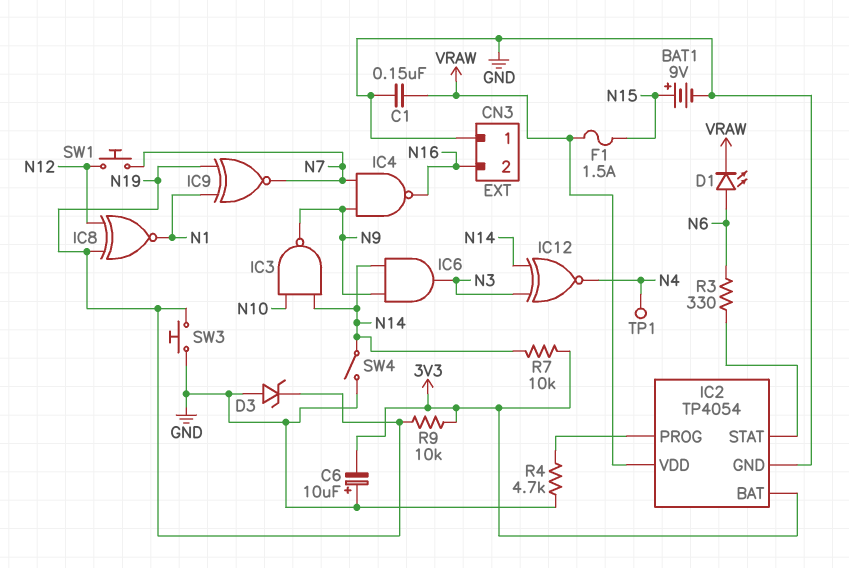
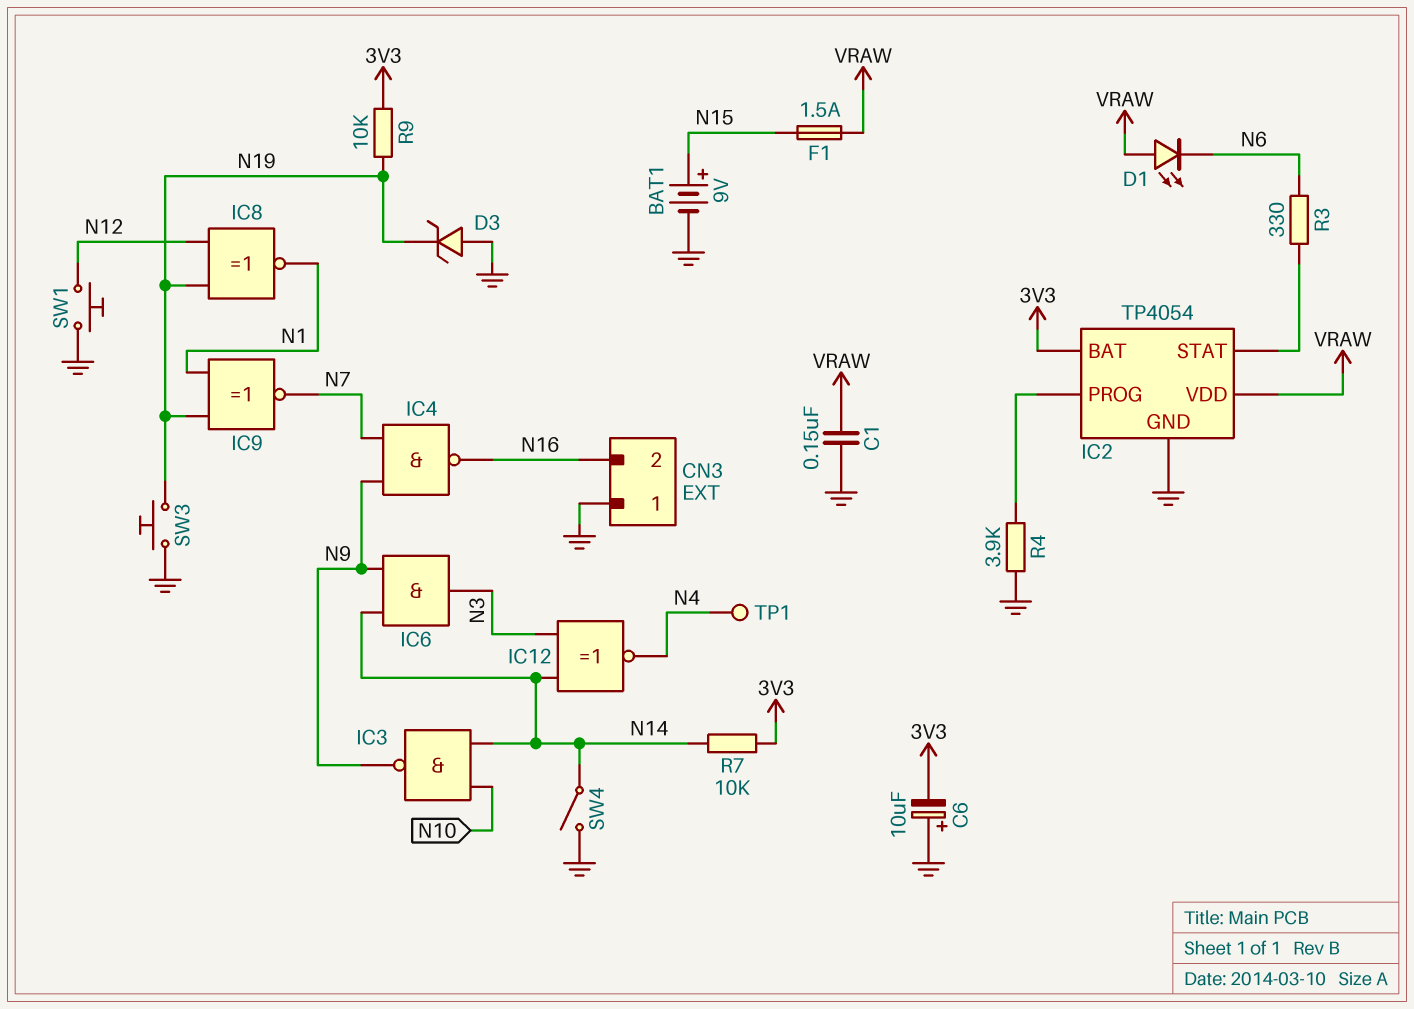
D1: LED (A N6, K VRAW) -> LED (A VRAW, K N6)
R4: 4.7k (GND, IC2/PROG) -> 3.9k (GND, IC2/PROG)
SW1: button (N7, N12) -> button (GND, N12)

